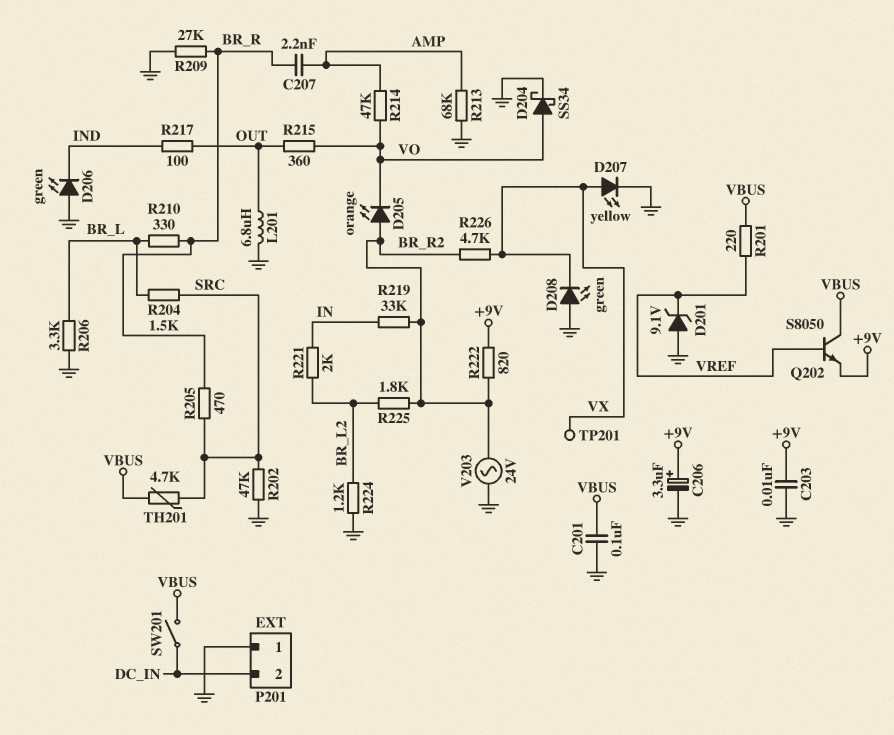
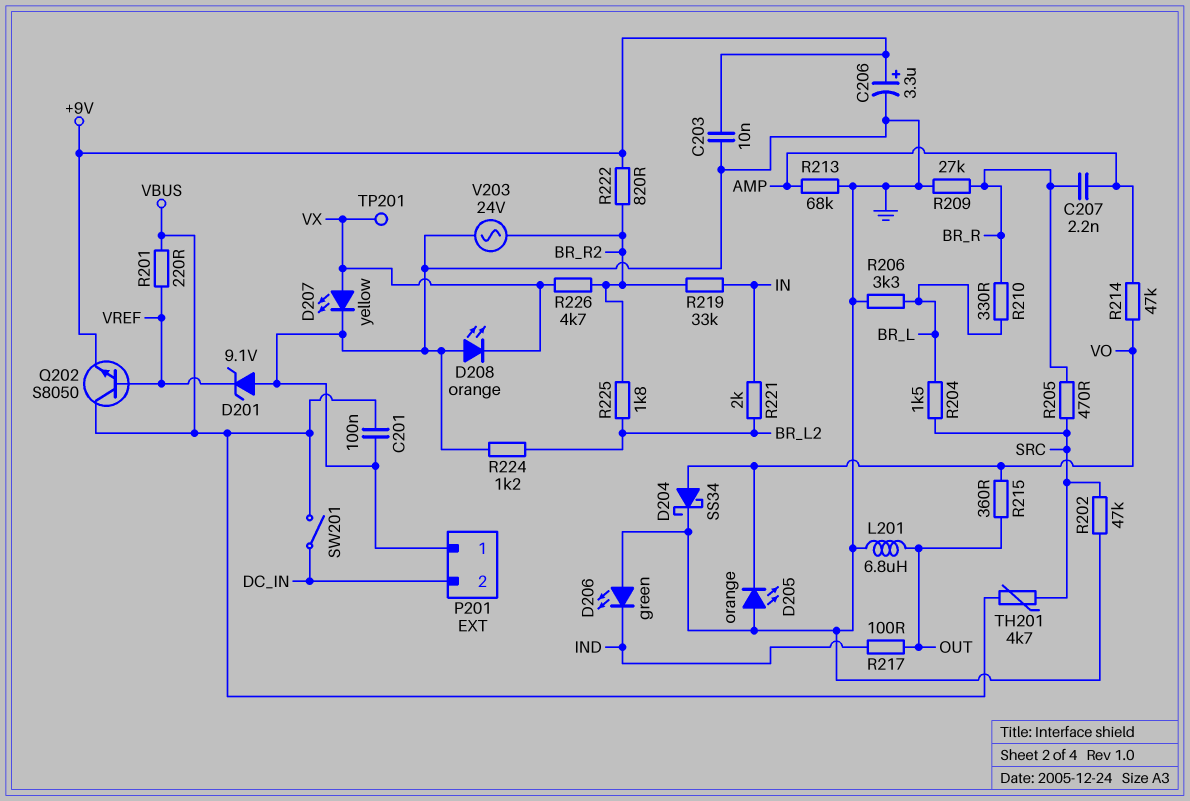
D205: LED orange (A BR_R2, K VO) -> LED orange (A GND, K VO)
D208: LED green (A GND, K VX) -> LED orange (A GND, K VX)

